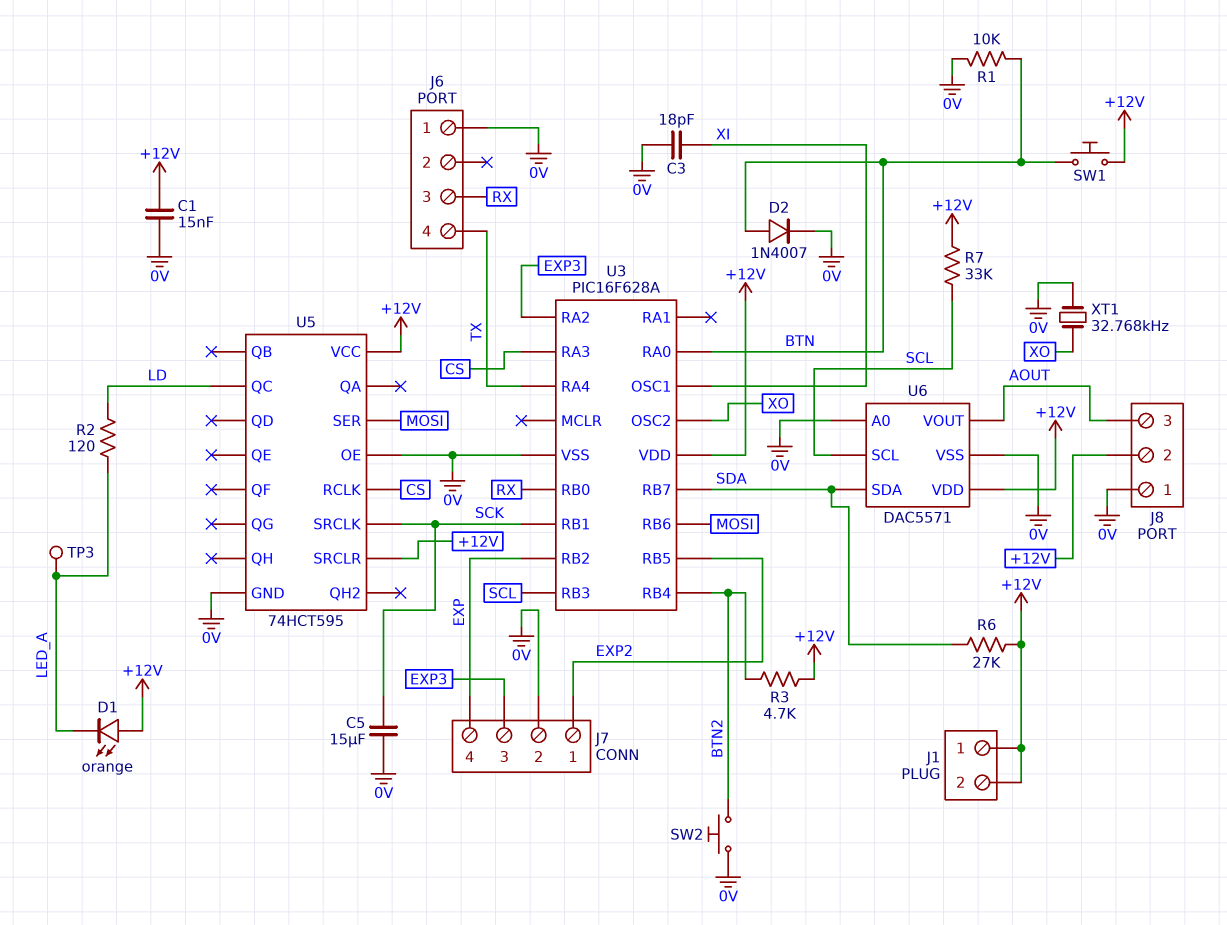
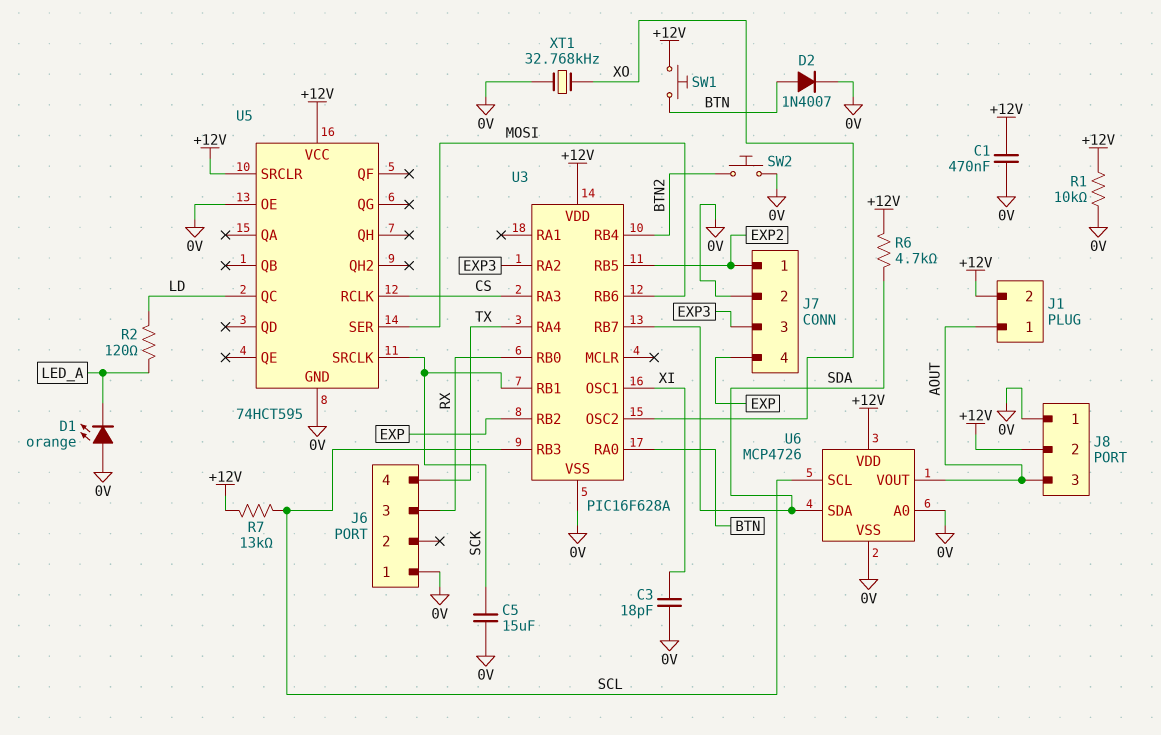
C1: 15nF (+12V, 0V) -> 470nF (+12V, 0V)
D1: LED orange (A +12V, K LED_A) -> LED orange (A 0V, K LED_A)
J1 pin 1: +12V -> AOUT
R1: 10k (0V, BTN) -> 10k (+12V, 0V)
R3: 4.7k (+12V, BTN2) -> none
R6: 27k (+12V, SDA) -> 4.7k (+12V, SDA)
R7: 33k (+12V, SCL) -> 13k (+12V, SCL)
TP3: test point (LED_A) -> none
U6: DAC5571 -> MCP4726

